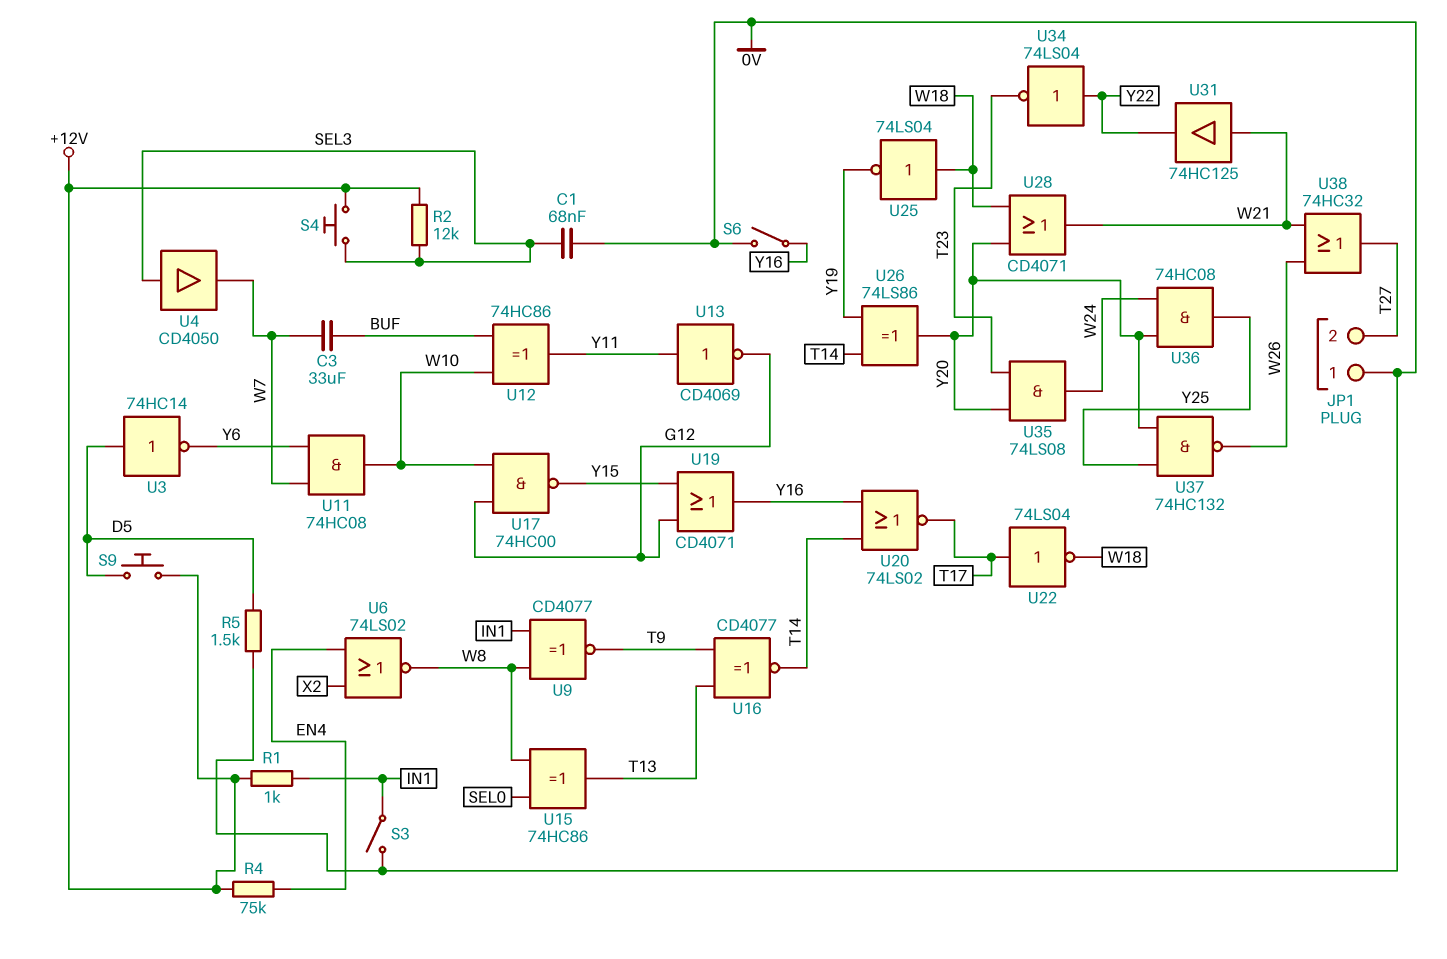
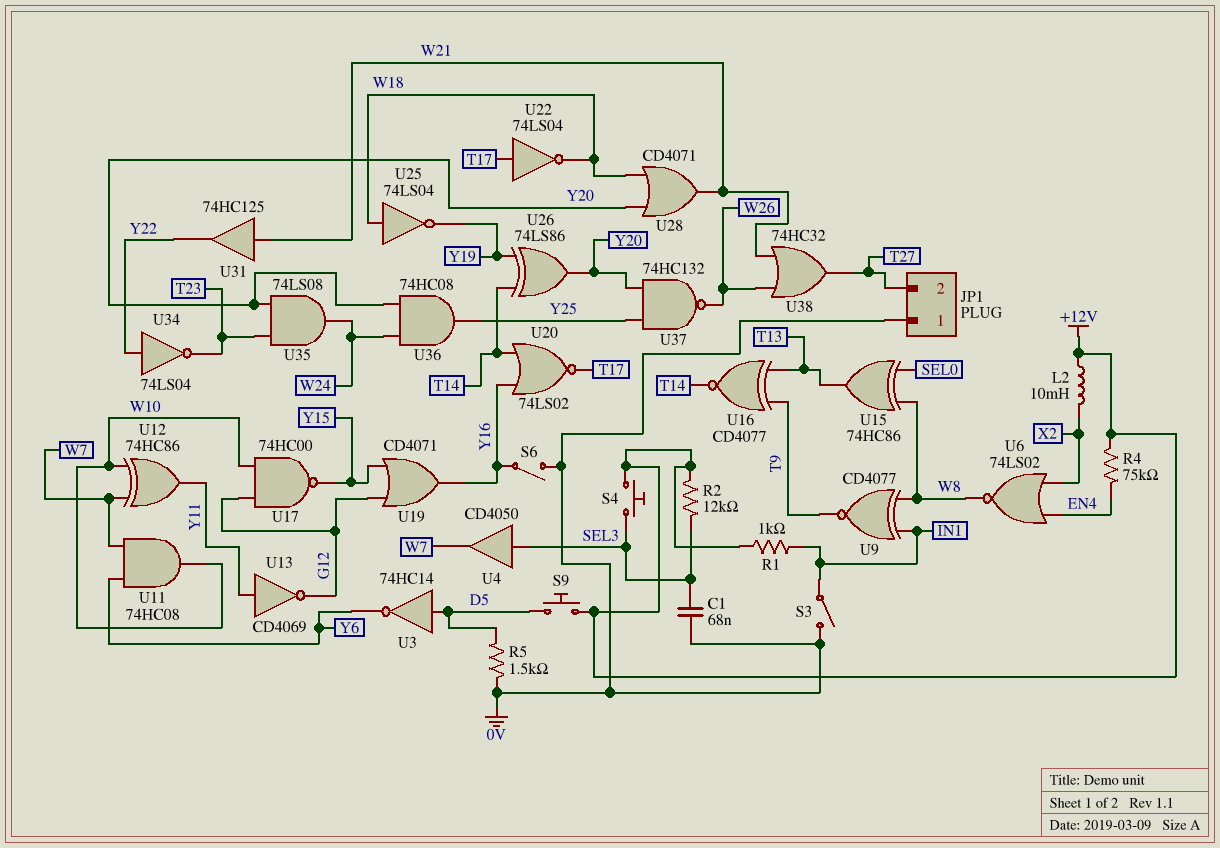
C3: 33uF (BUF, W7) -> none
L2: none -> 10mH (+12V, X2)
U12: XOR 74HC86 (in BUF, in W10, out Y11) -> XOR 74HC86 (in W7, in W10, out Y11)

